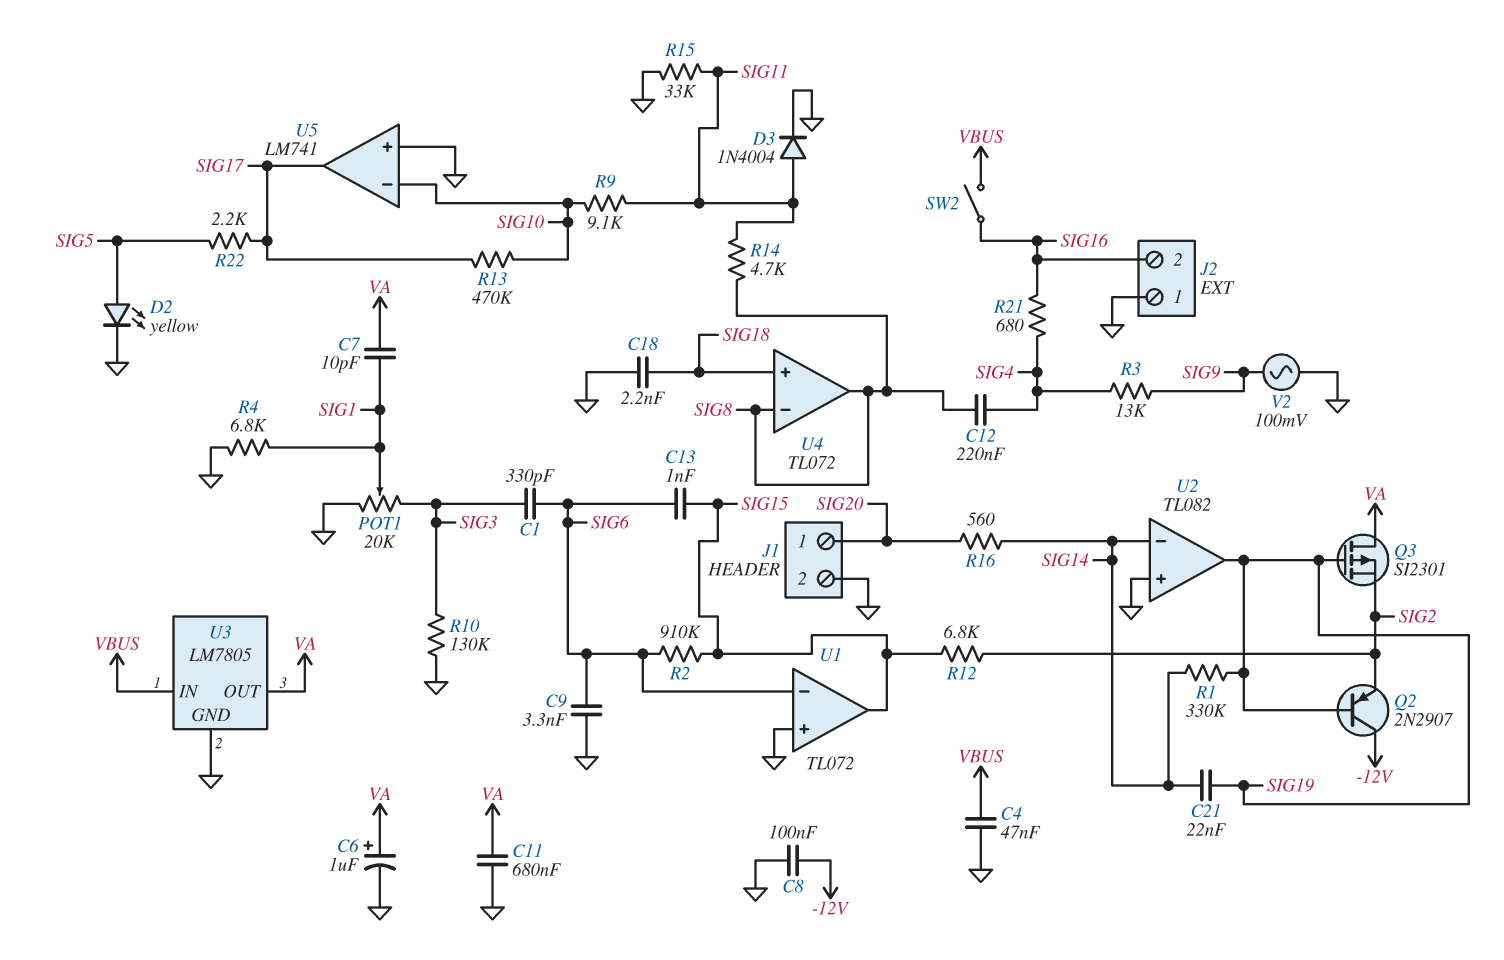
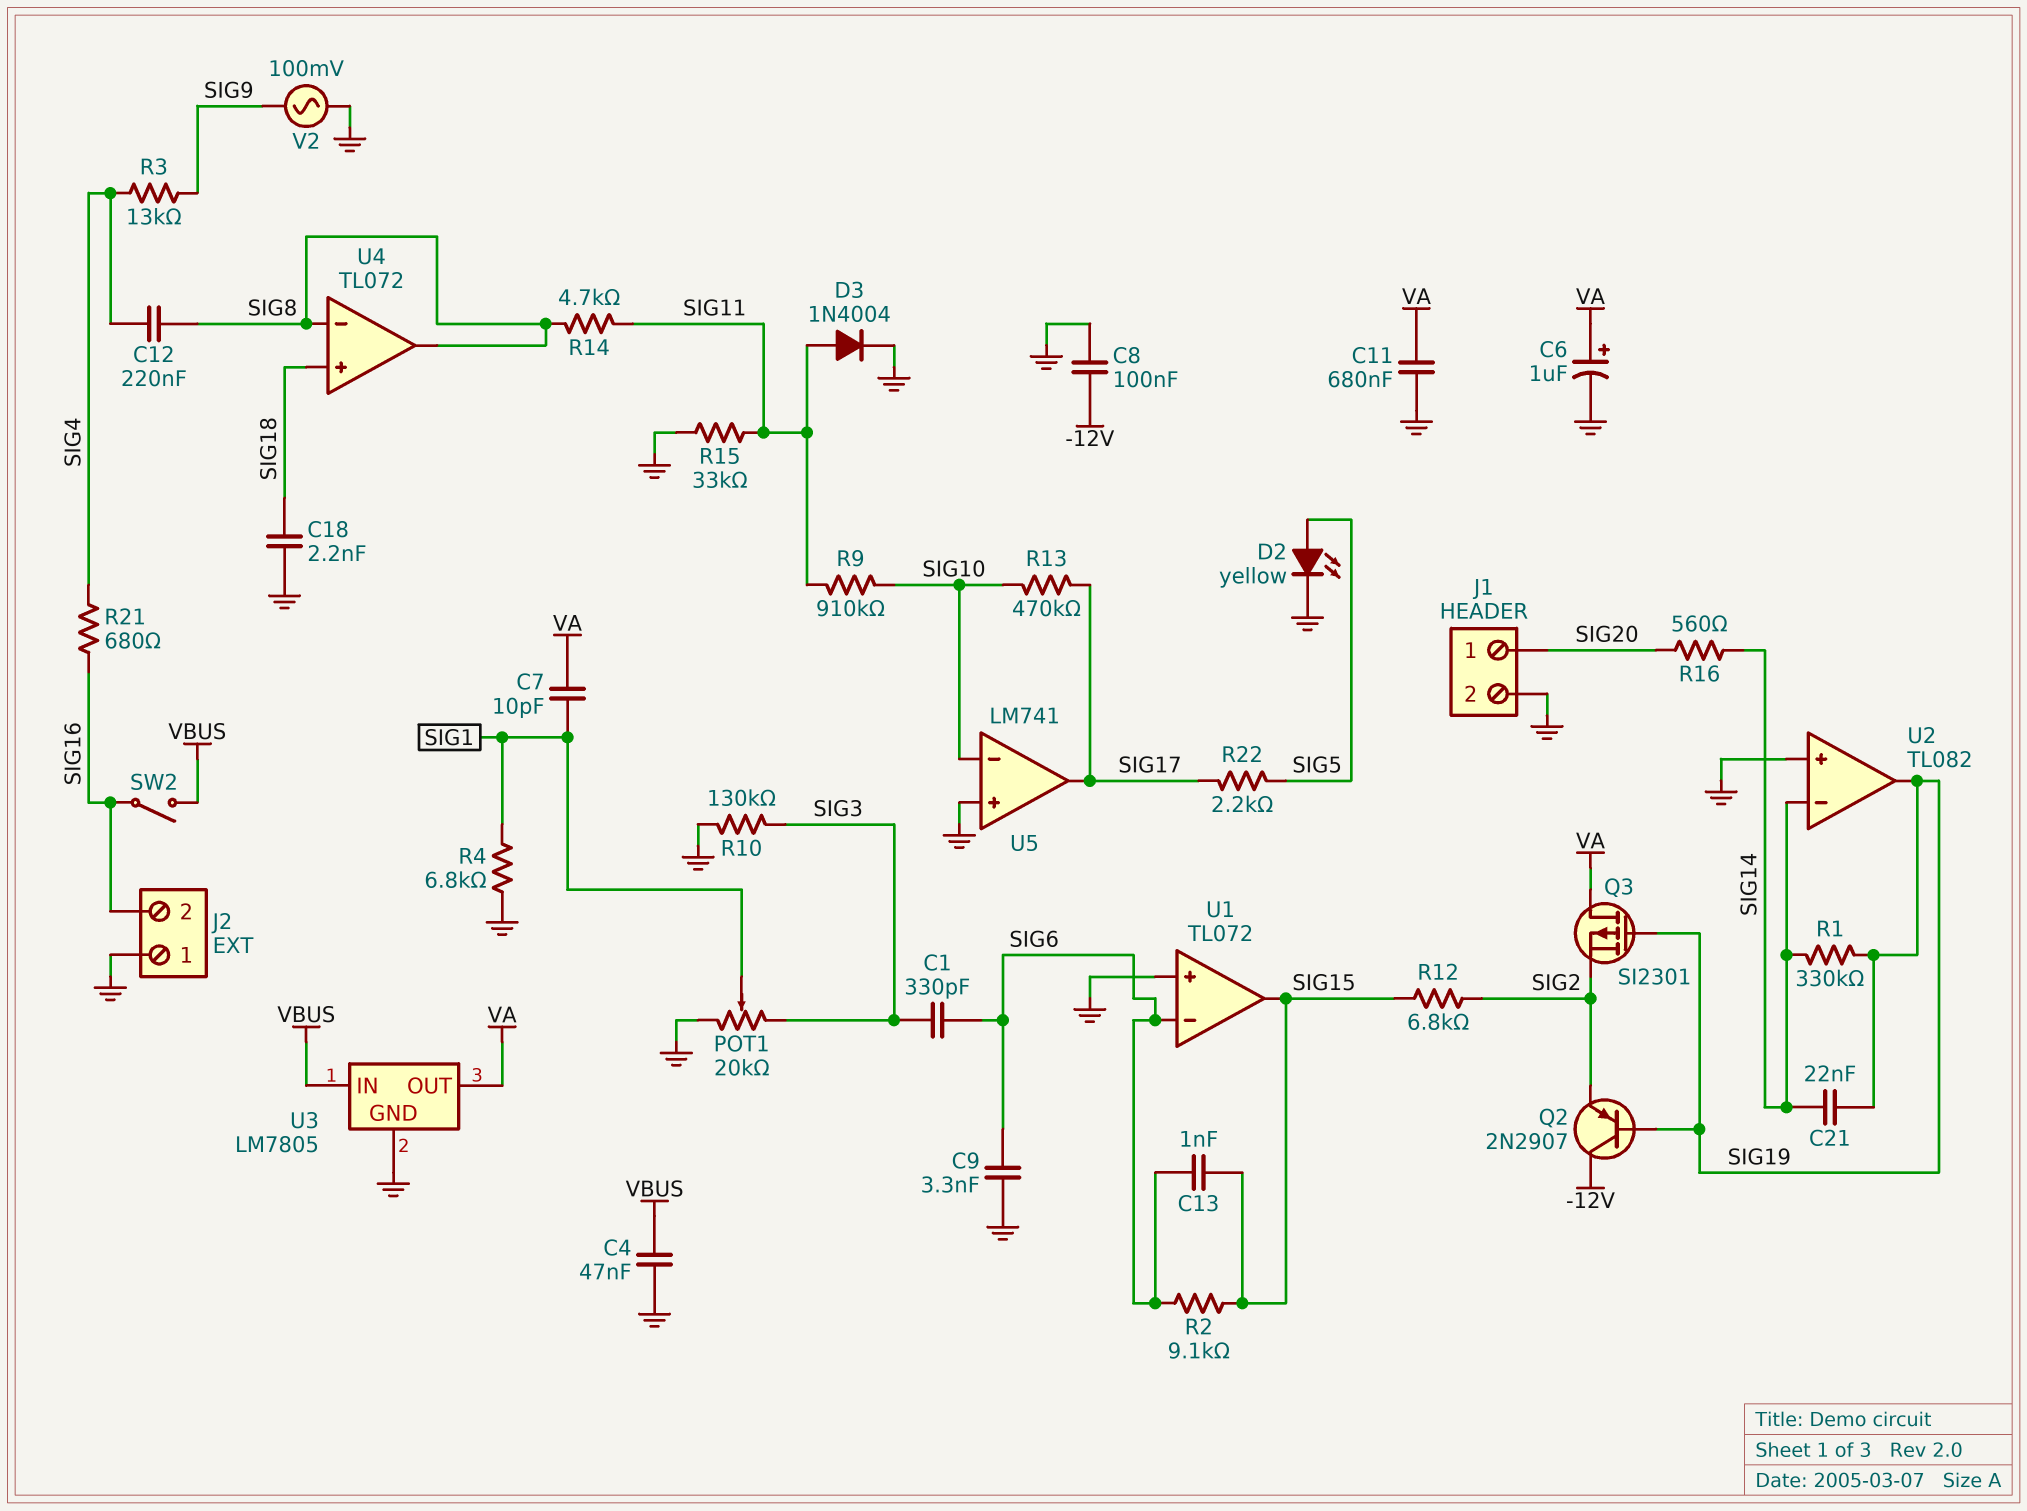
R2: 910k (SIG6, SIG15) -> 9.1k (SIG6, SIG15)
R9: 9.1k (SIG10, SIG11) -> 910k (SIG10, SIG11)

